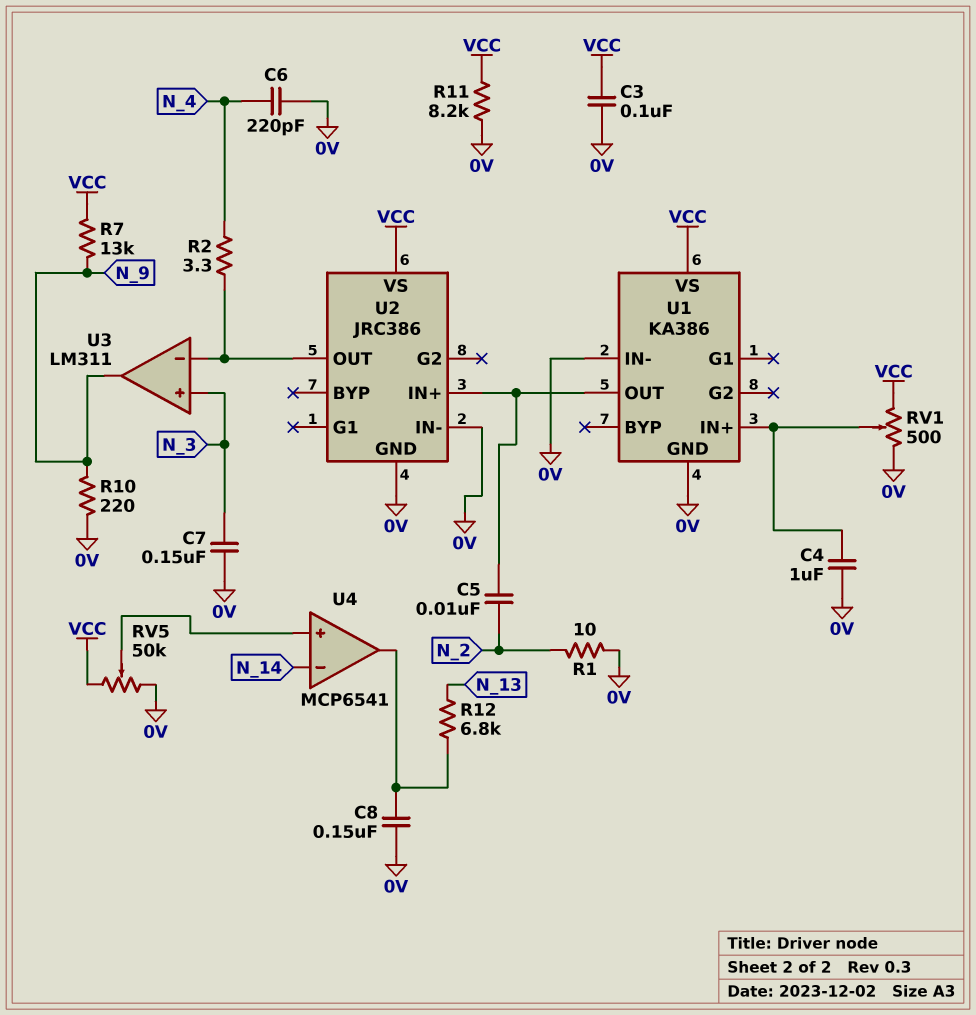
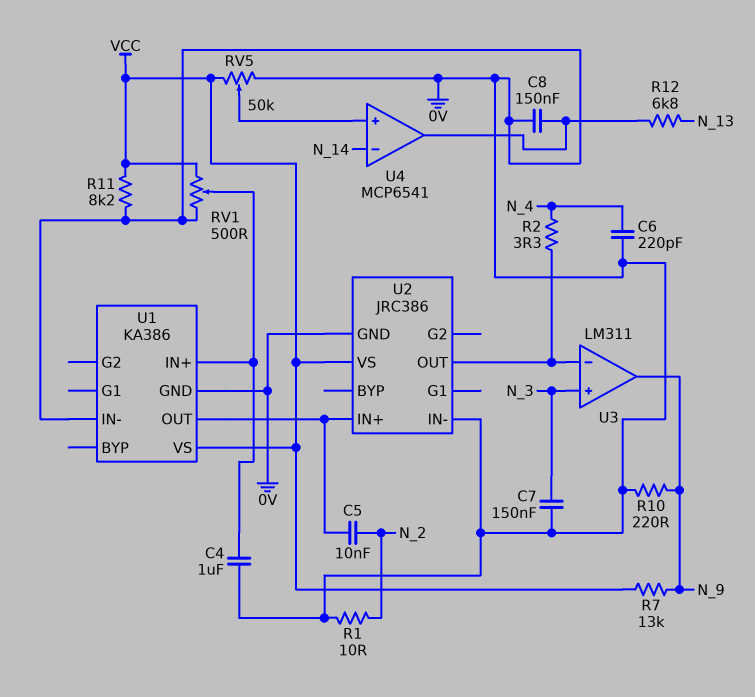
C3: 100nF (0V, VCC) -> none

